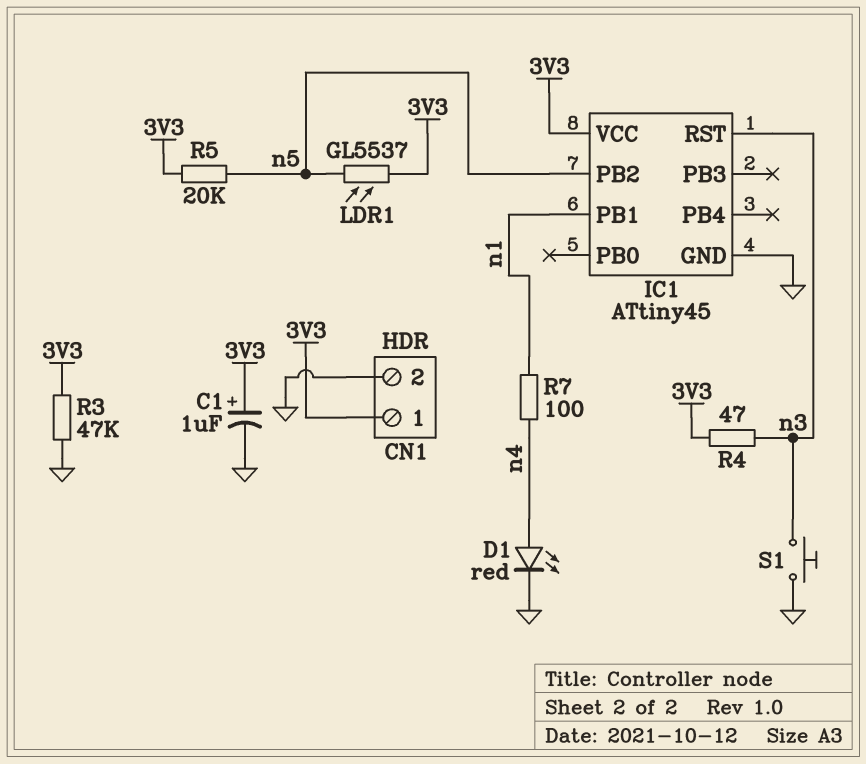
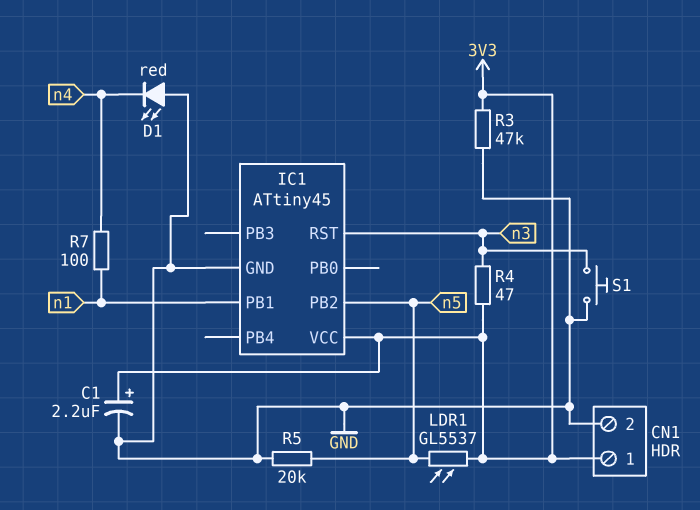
C1: 1uF (plus 3V3, minus GND) -> 2.2uF (plus 3V3, minus GND)
D1: LED red (A n4, K GND) -> LED red (A GND, K n4)
R5: 20k (3V3, n5) -> 20k (GND, n5)

